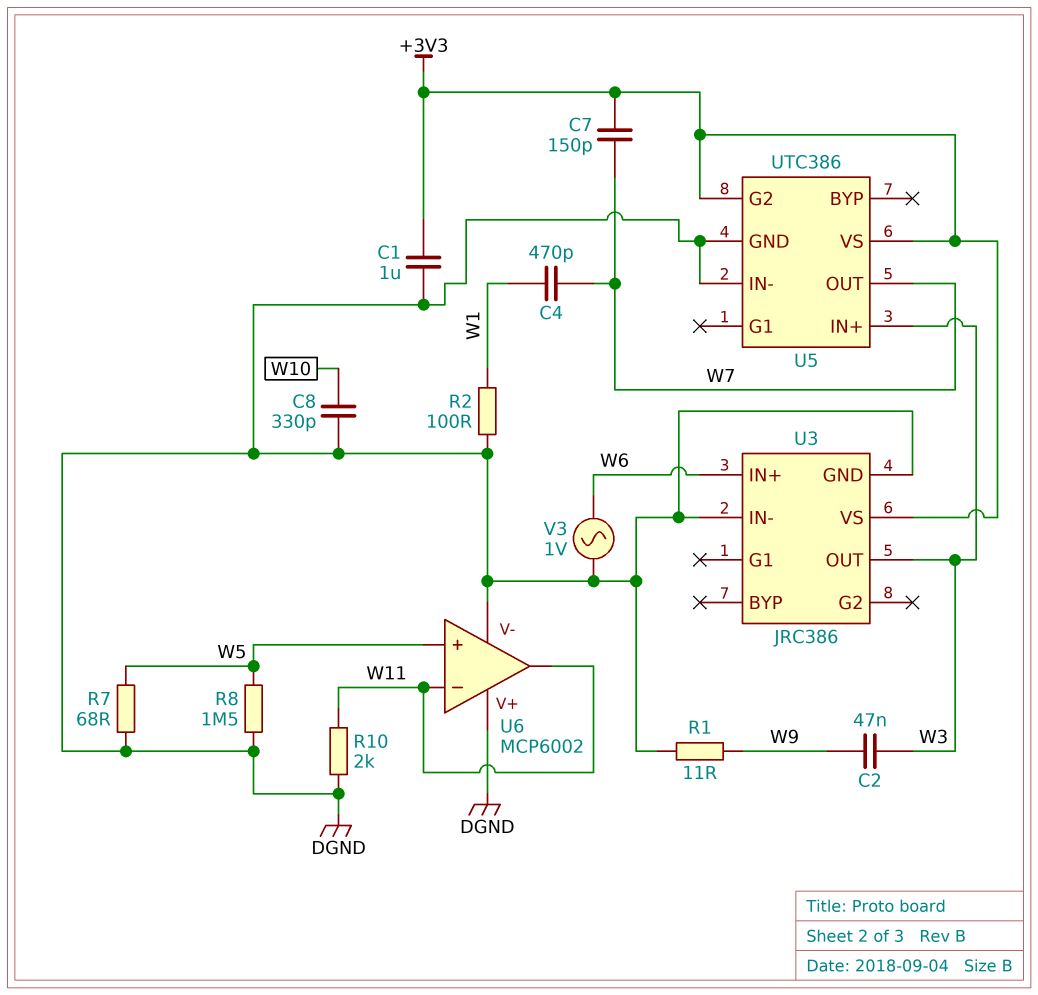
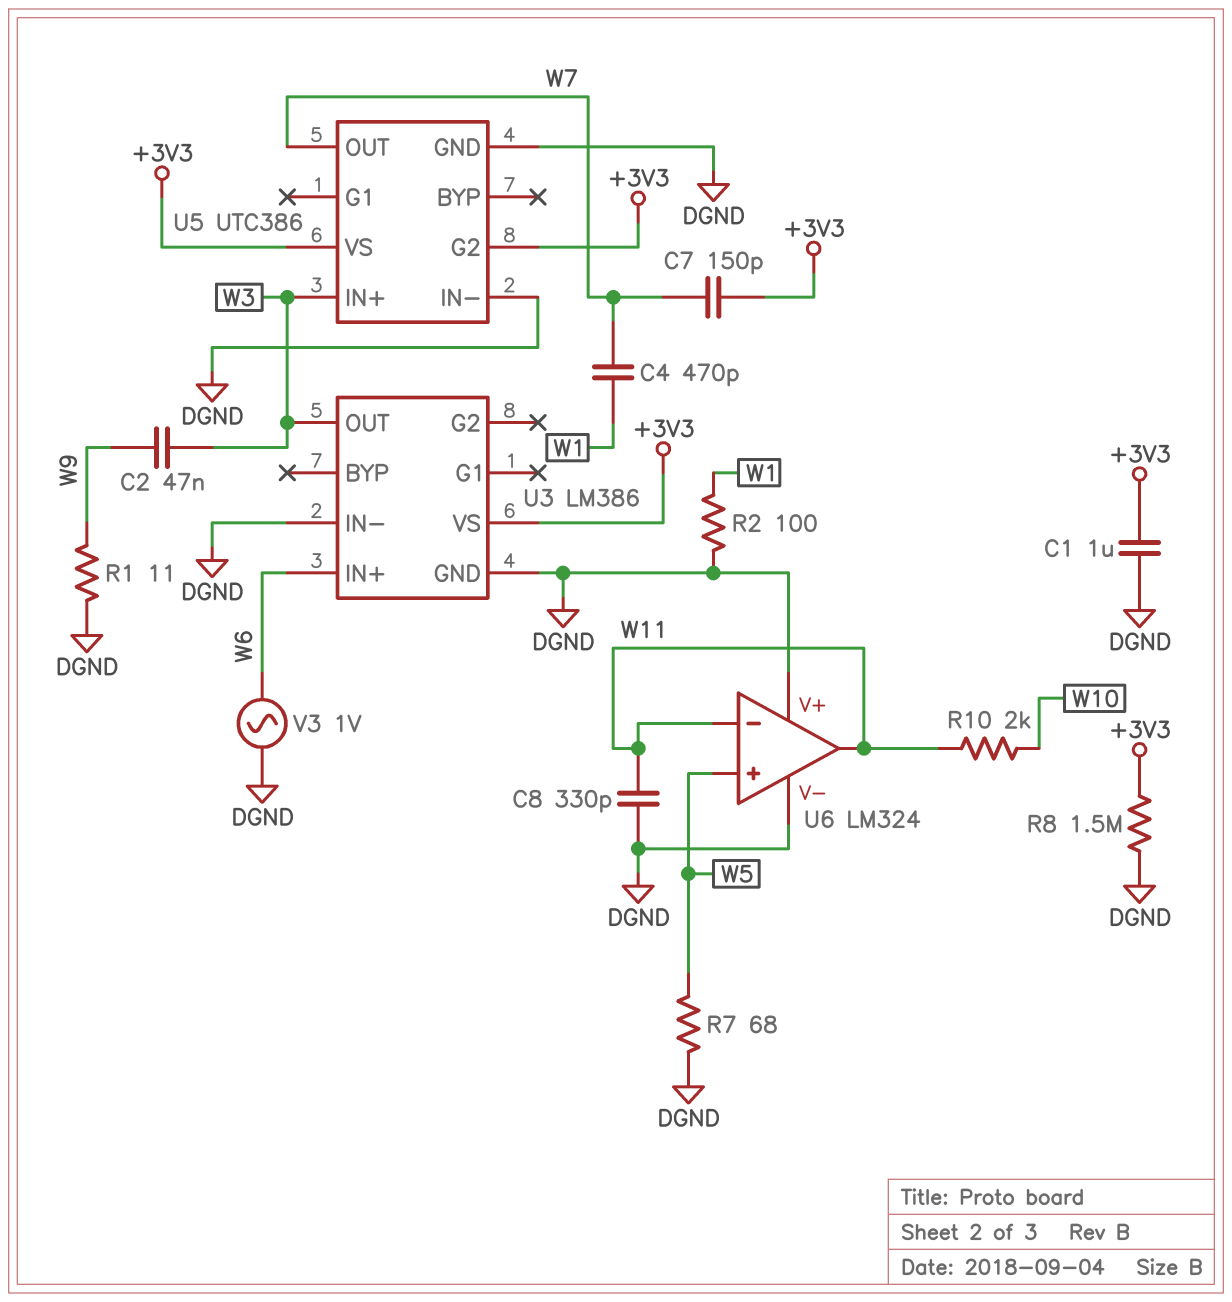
C8: 330pF (DGND, W10) -> 330pF (DGND, W11)
R8: 1.5M (DGND, W5) -> 1.5M (+3V3, DGND)
R10: 2k (DGND, W11) -> 2k (W10, W11)
U3: JRC386 -> LM386
U6: MCP6002 -> LM324

